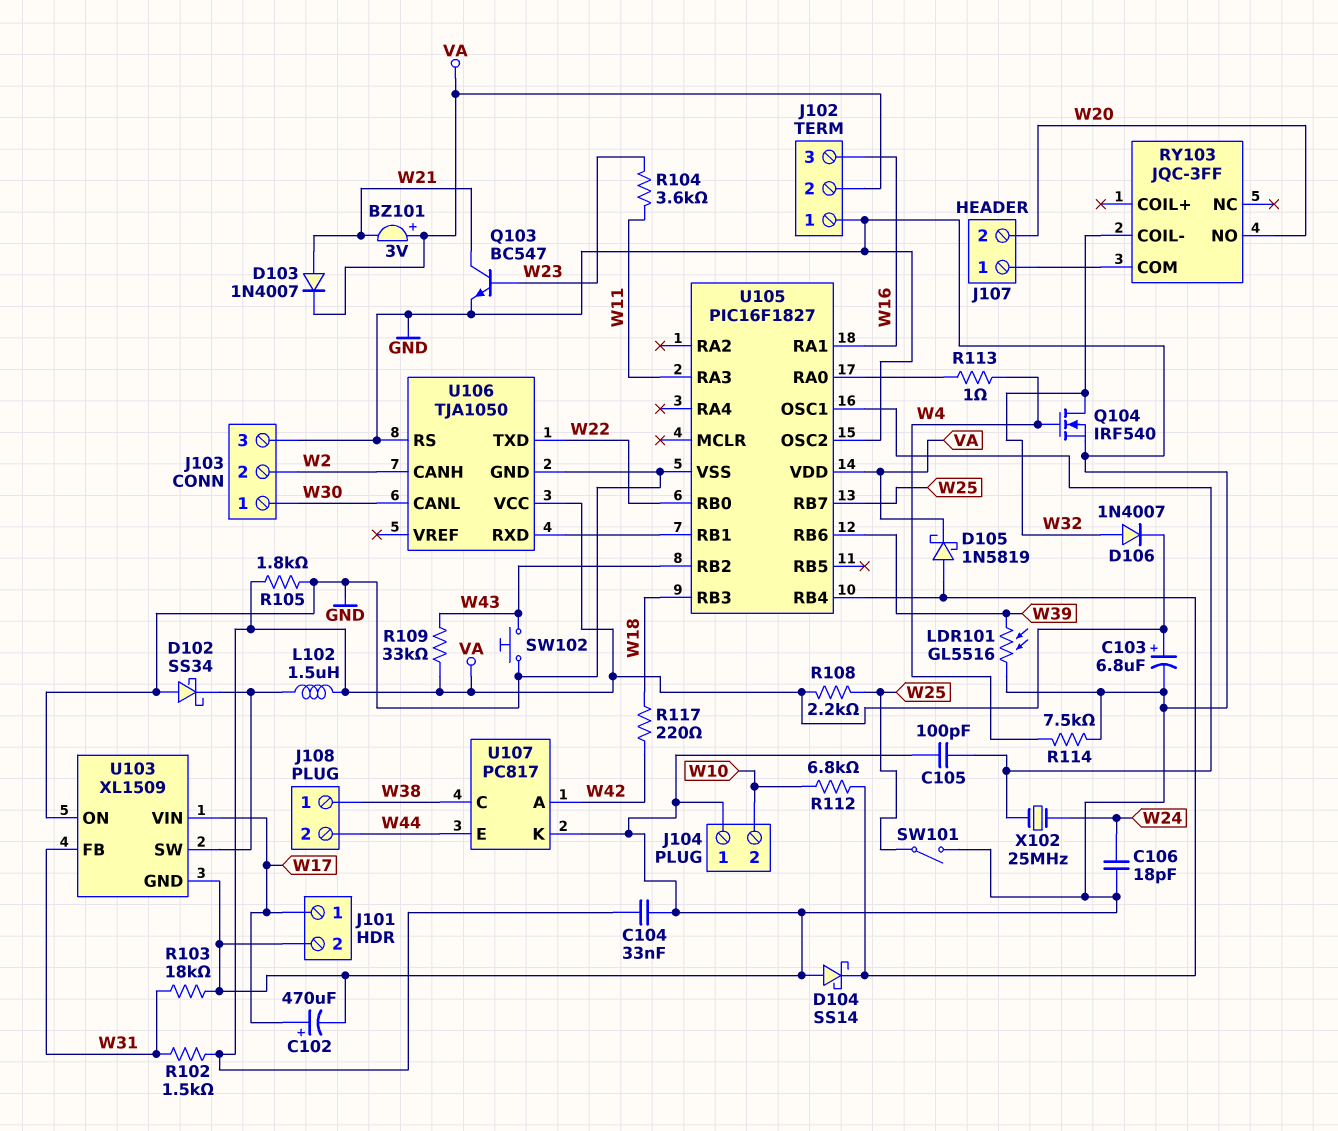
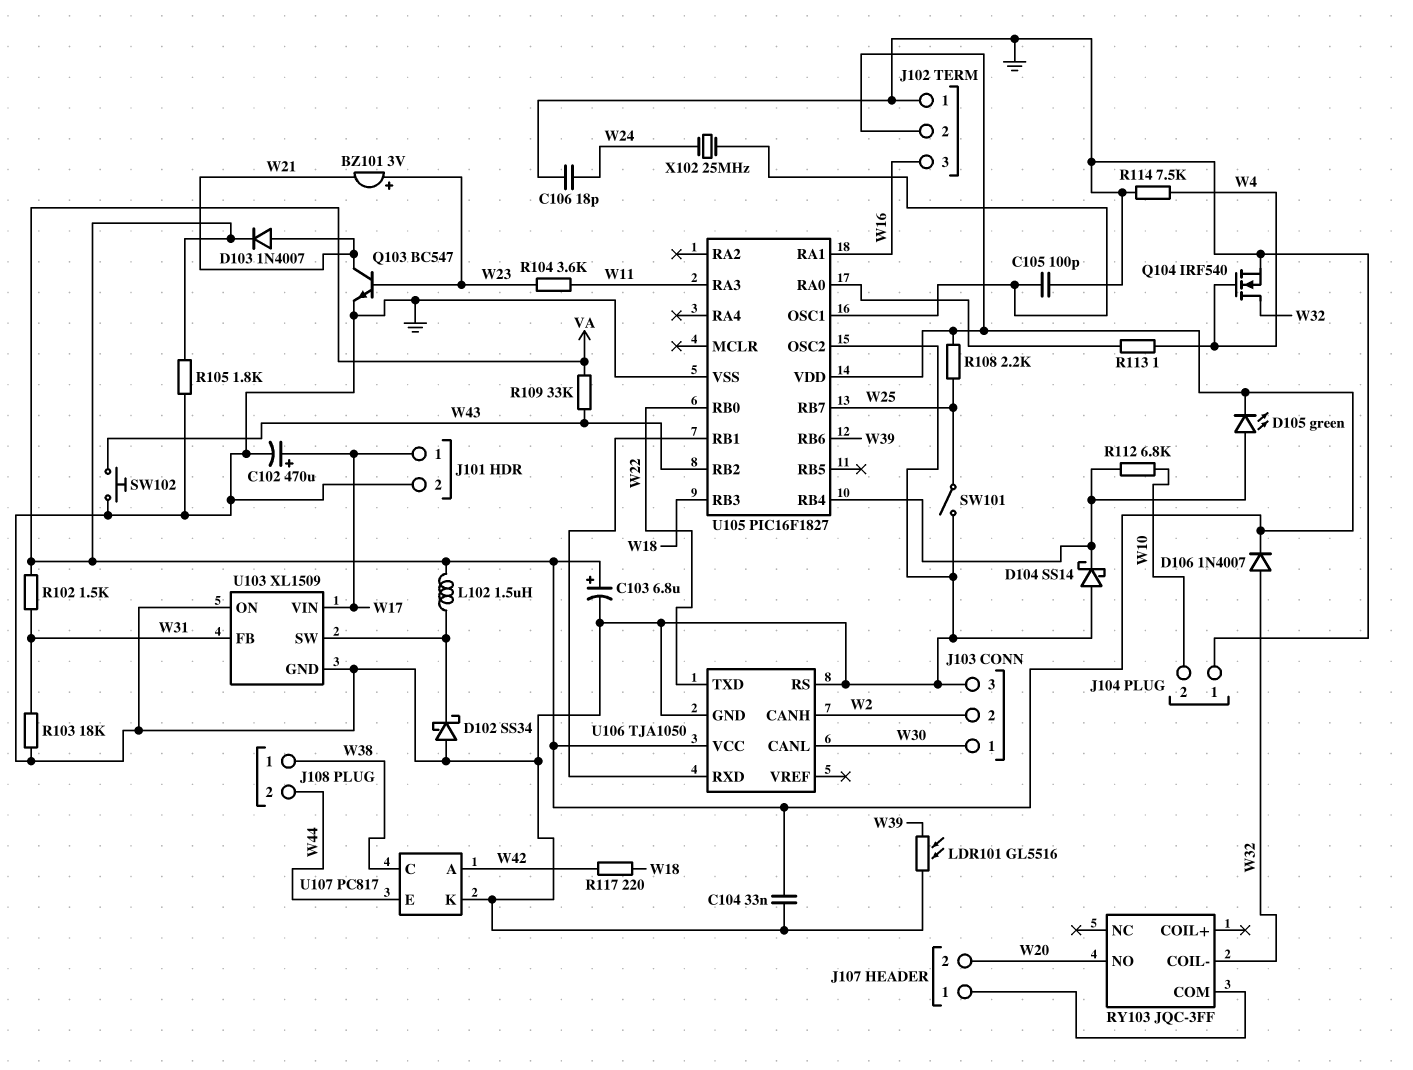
BZ101: buzzer 3V (plus VA, minus W21) -> buzzer 3V (plus W23, minus W21)
D105: schottky 1N5819 (A U105/RB4, K VA) -> LED green (A U105/RB4, K VA)

